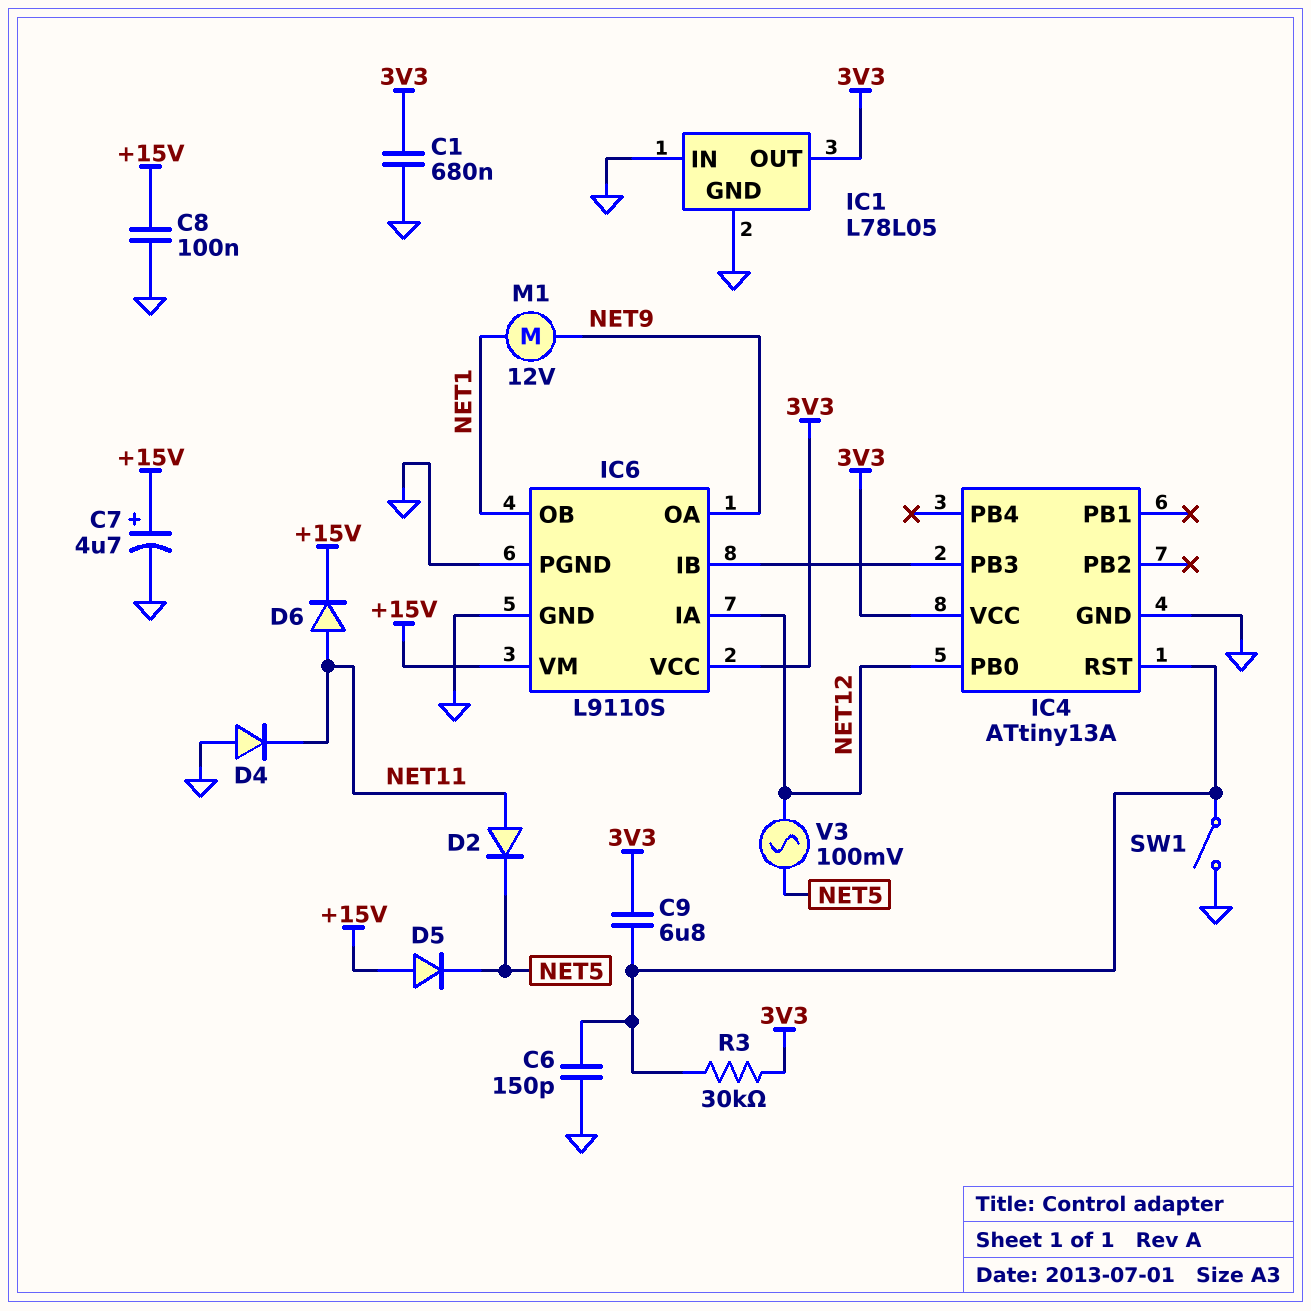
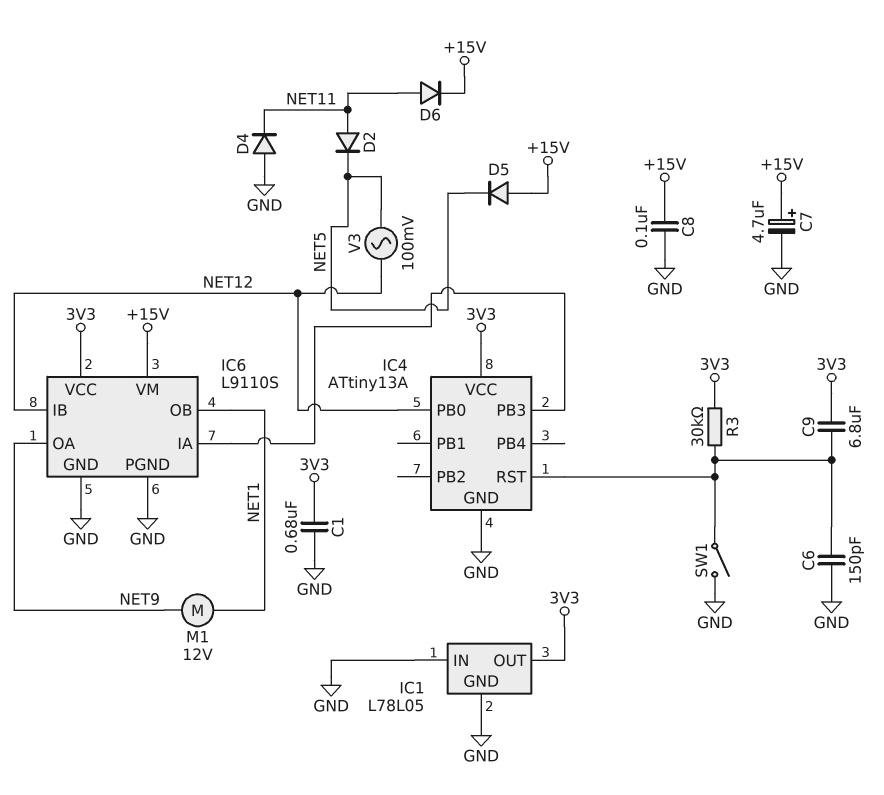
IC6 pin IA: NET12 -> IC4/PB3
IC6 pin IB: IC4/PB3 -> NET12

